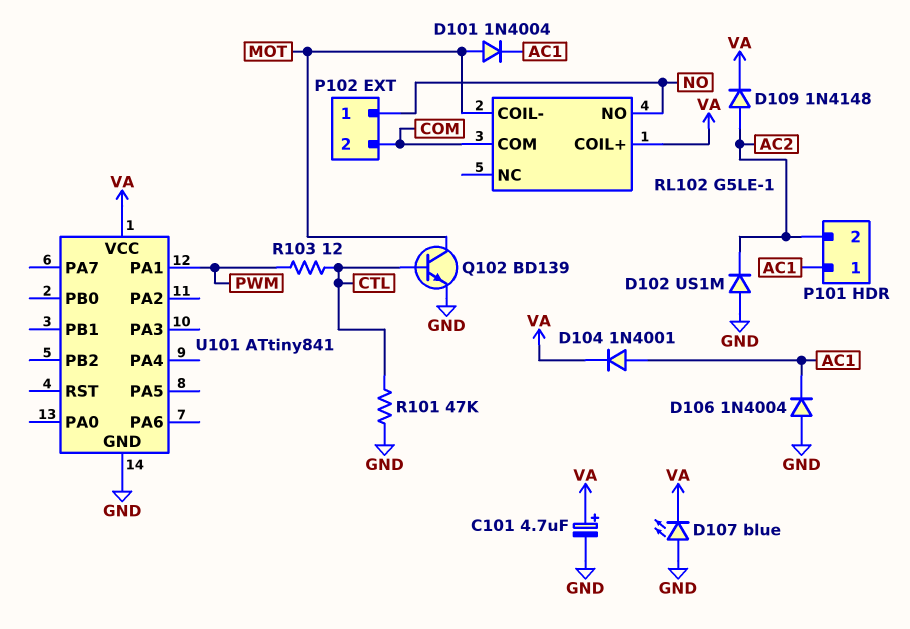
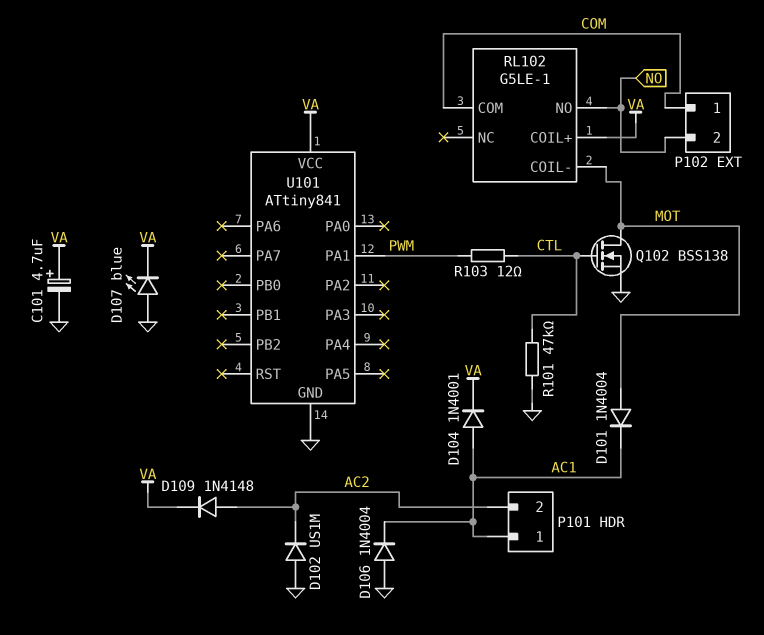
P102 pin 1: NO -> COM
P102 pin 2: COM -> NO
Q102: NPN BD139 (B CTL, C MOT, E GND) -> NMOS BSS138 (G CTL, D MOT, S GND)

